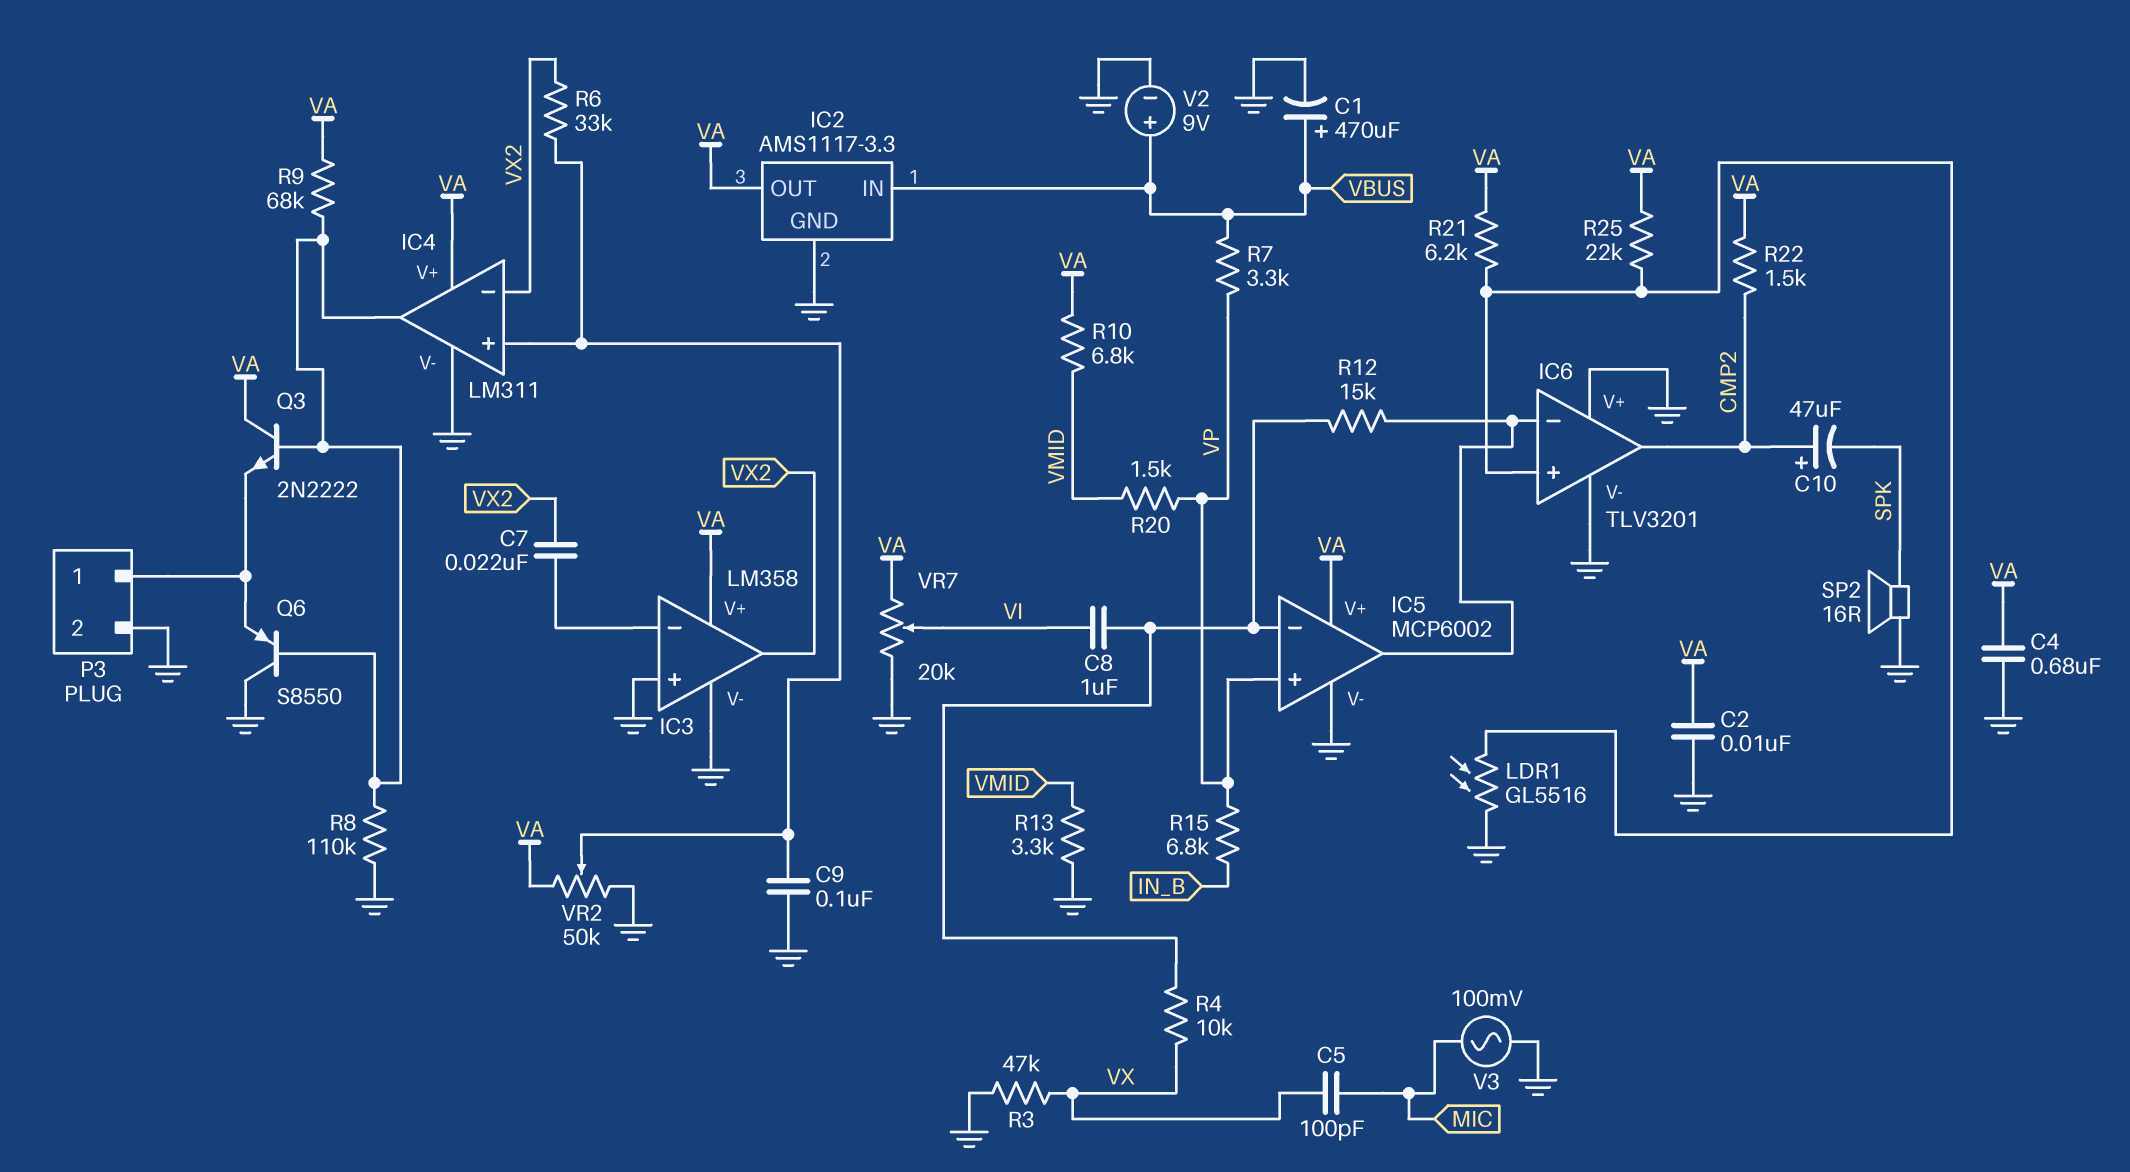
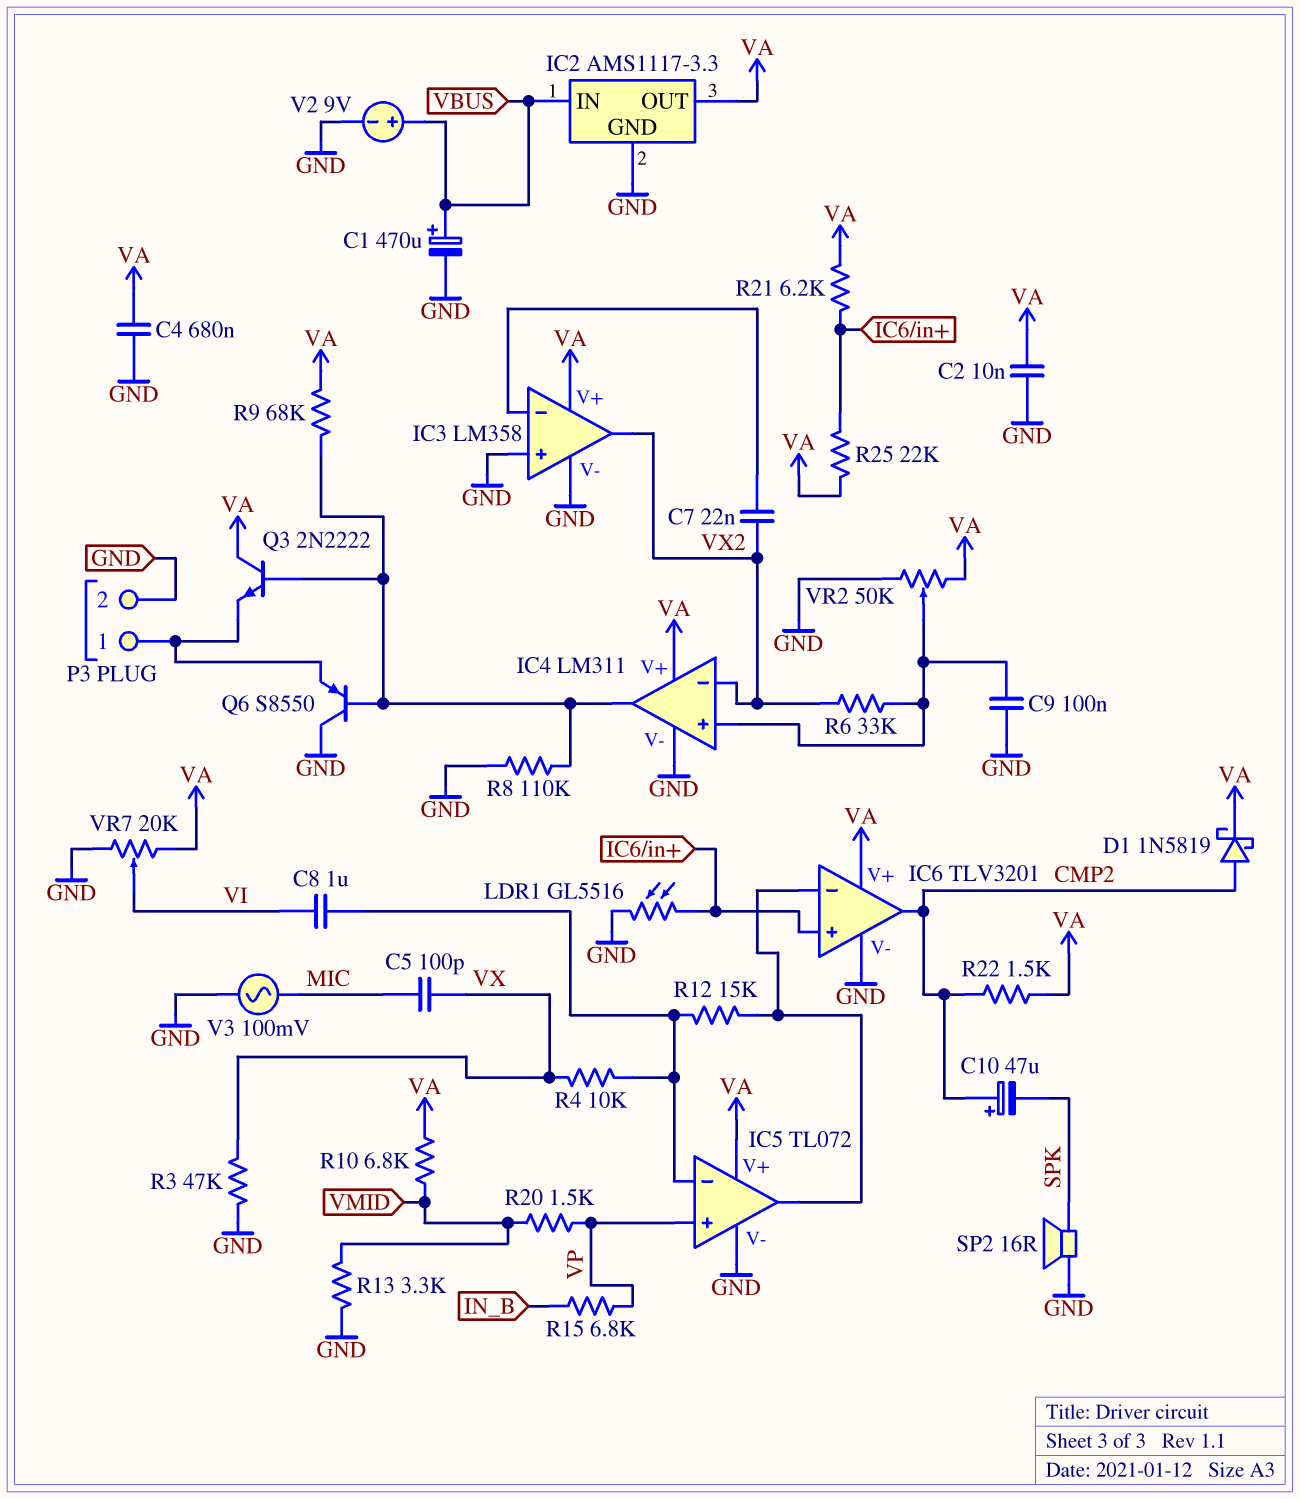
D1: none -> schottky 1N5819 (A CMP2, K VA)
IC5: MCP6002 -> TL072
IC6 pin V+: GND -> VA
R7: 3.3k (VBUS, VP) -> none

